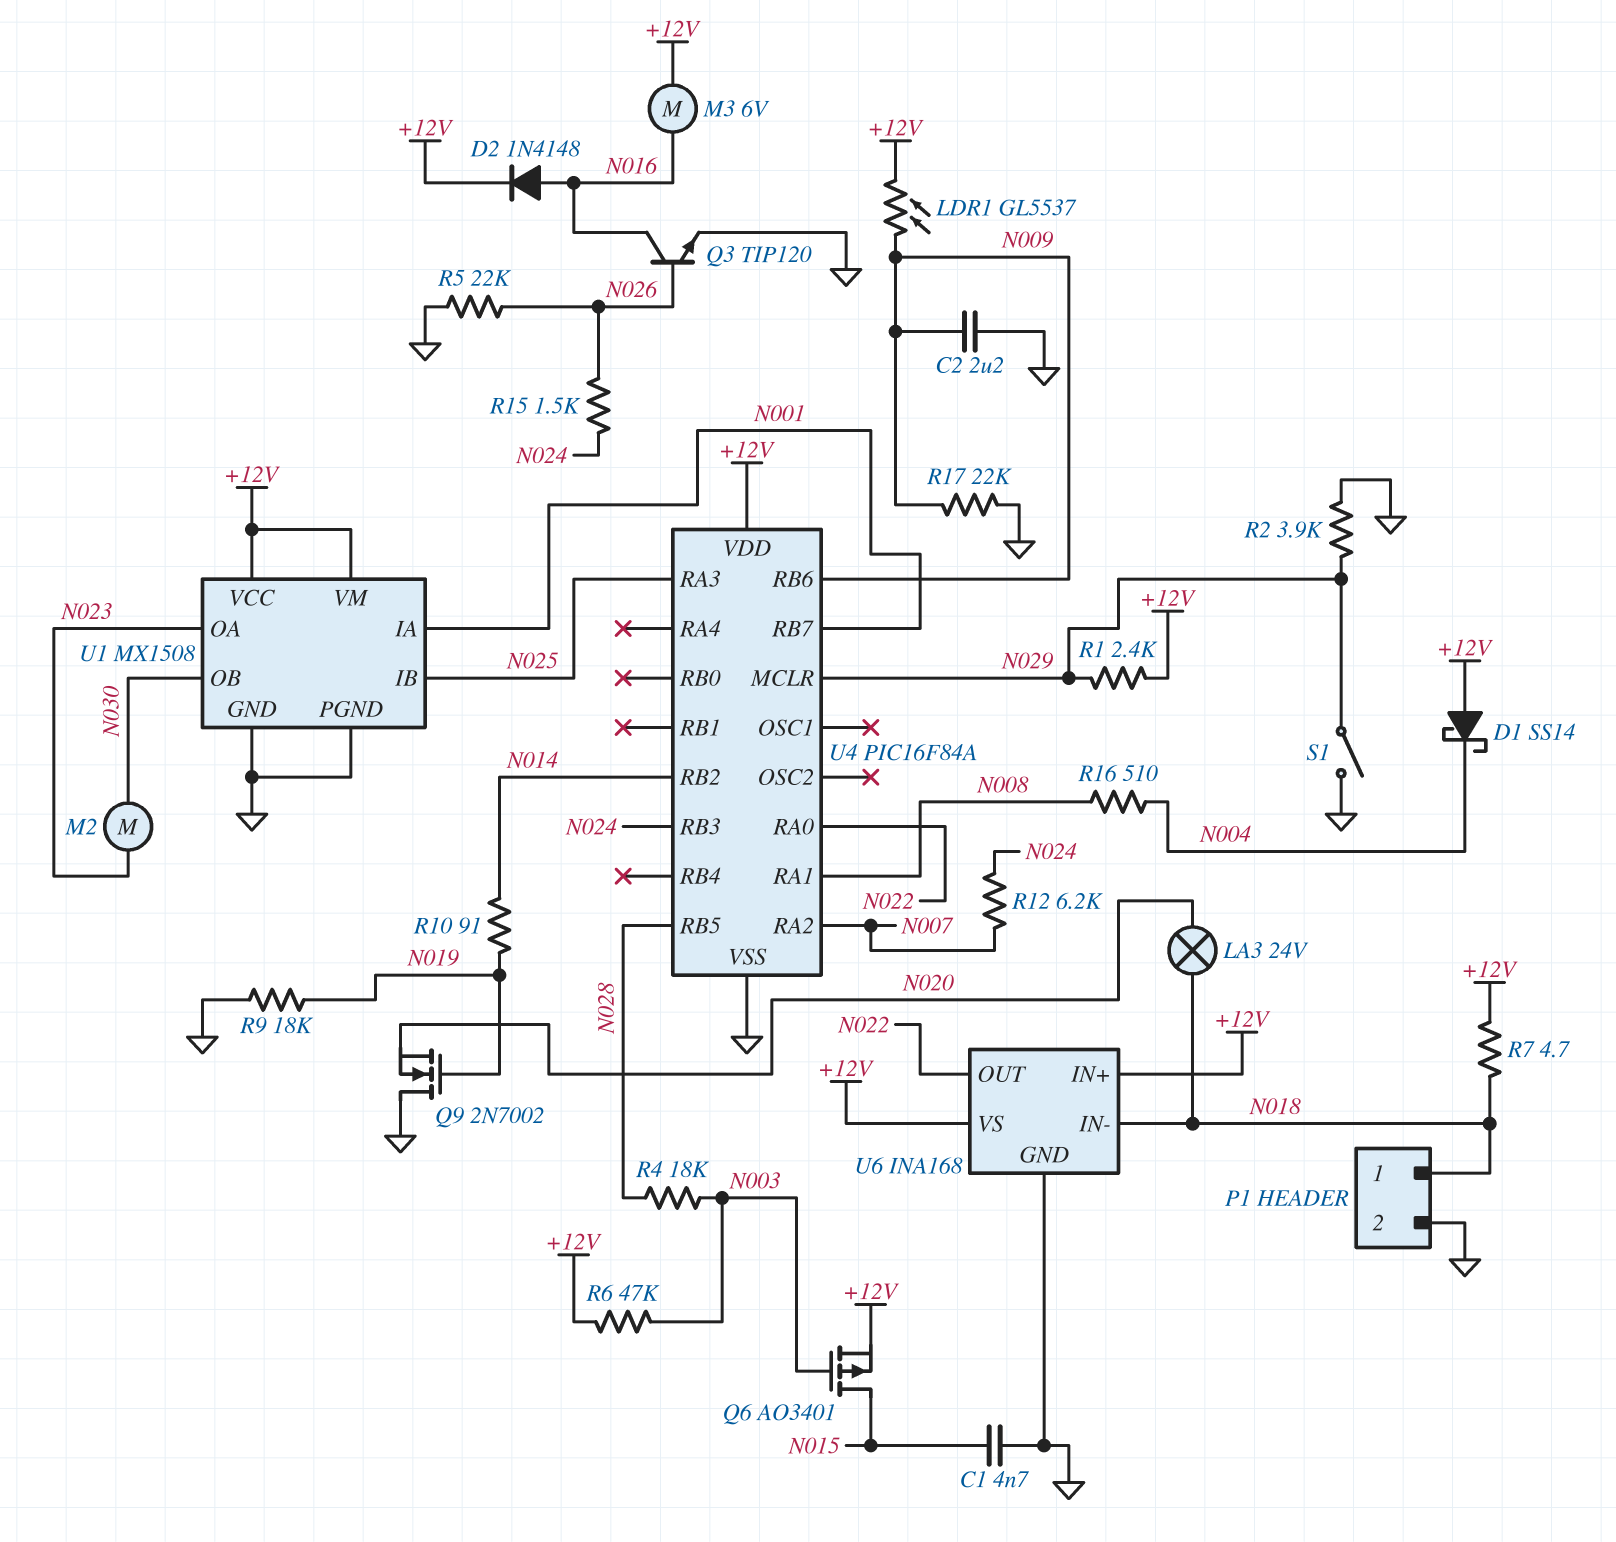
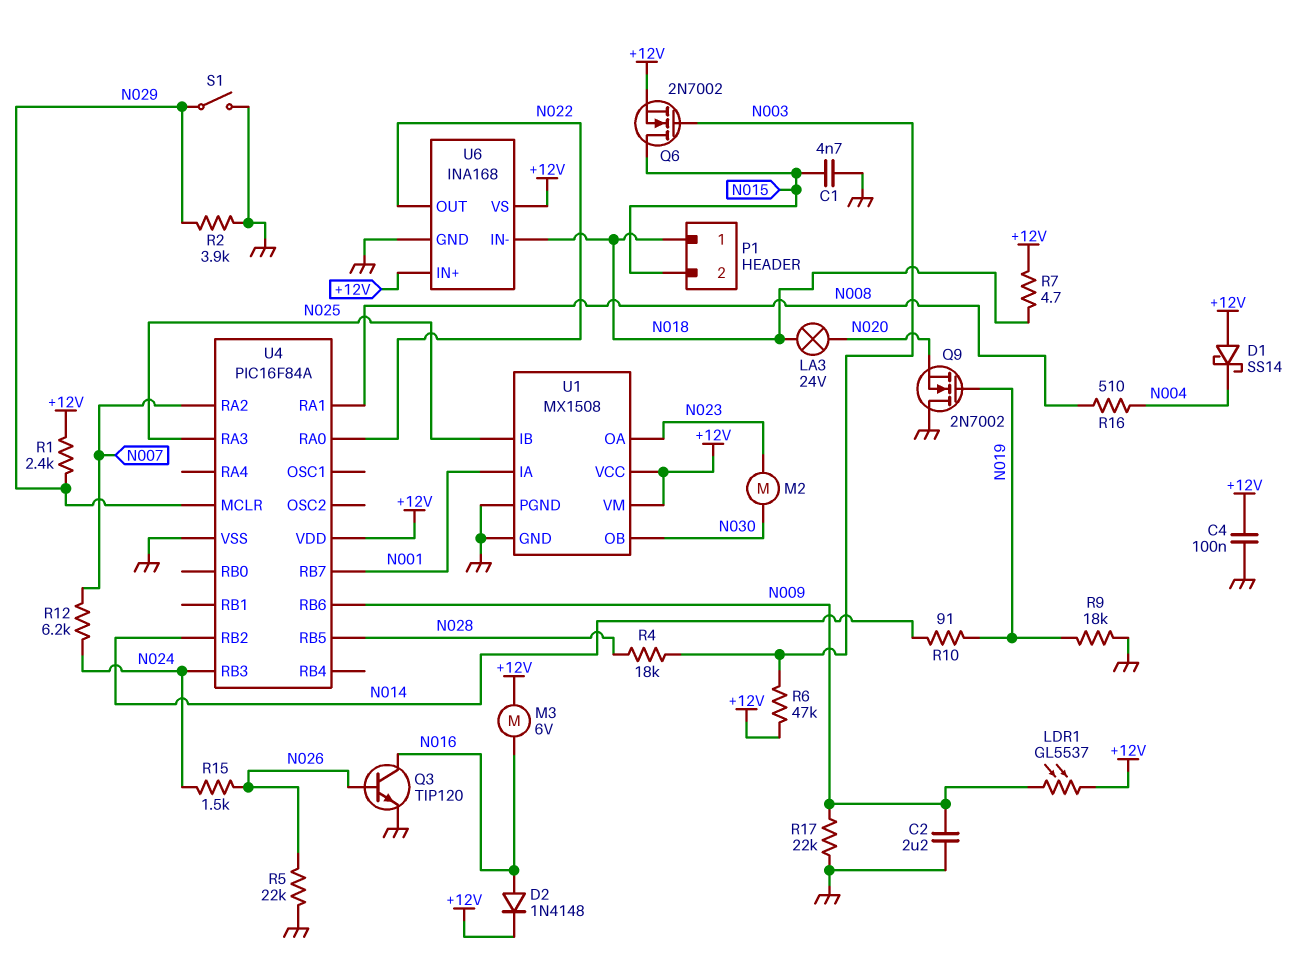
C4: none -> 100nF (+12V, GND)
P1 pin 2: GND -> N015
Q6: PMOS AO3401 (G N003, D N015, S +12V) -> NMOS 2N7002 (G N003, D N015, S +12V)

